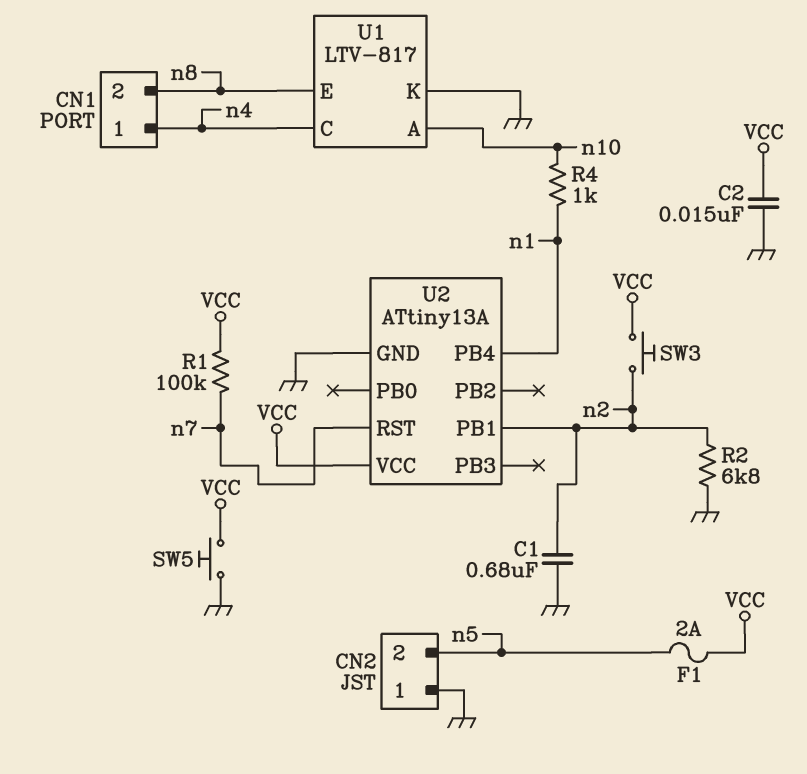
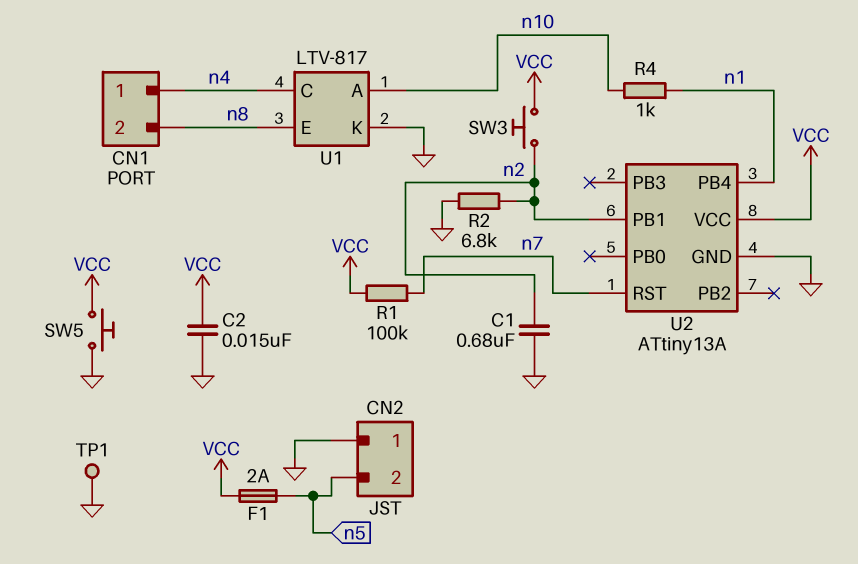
TP1: none -> test point (GND)

